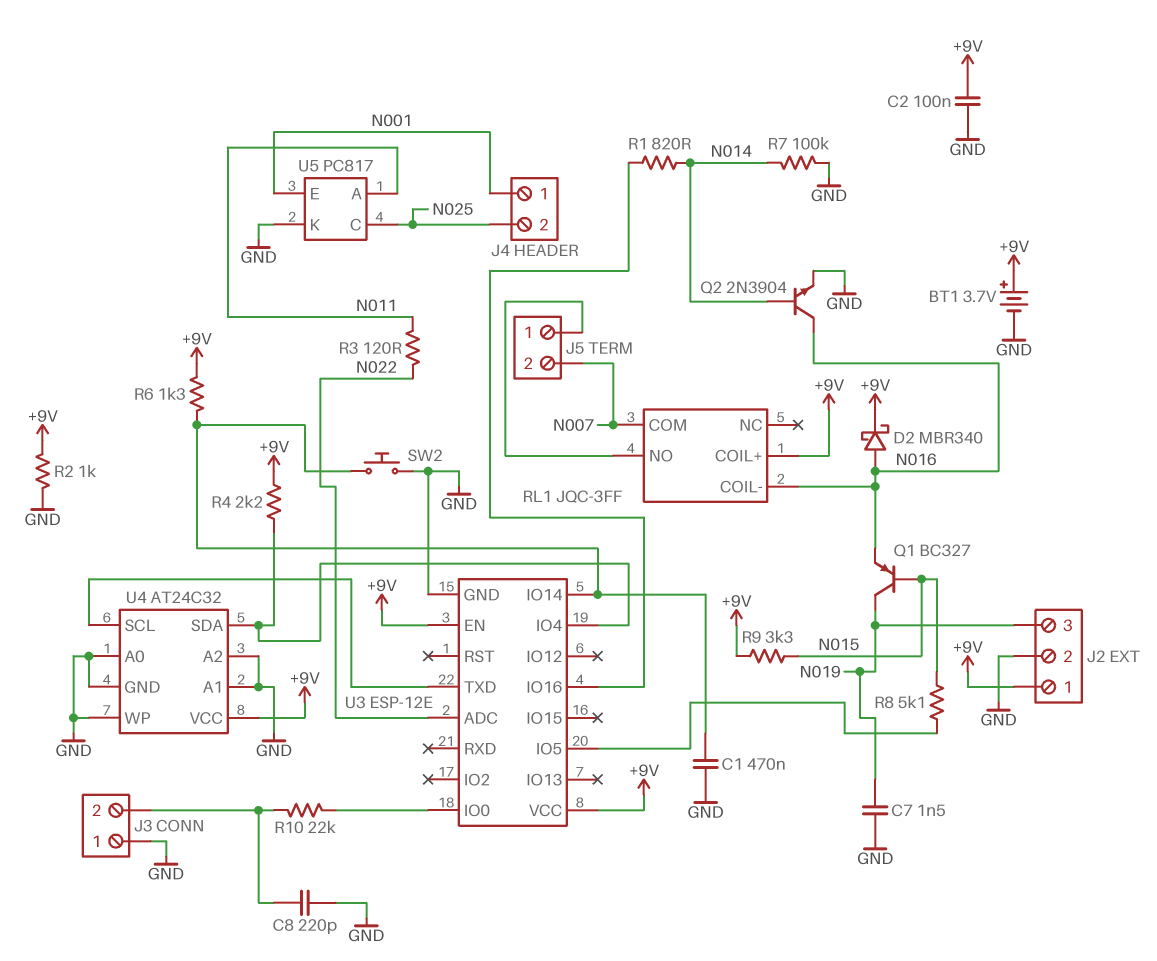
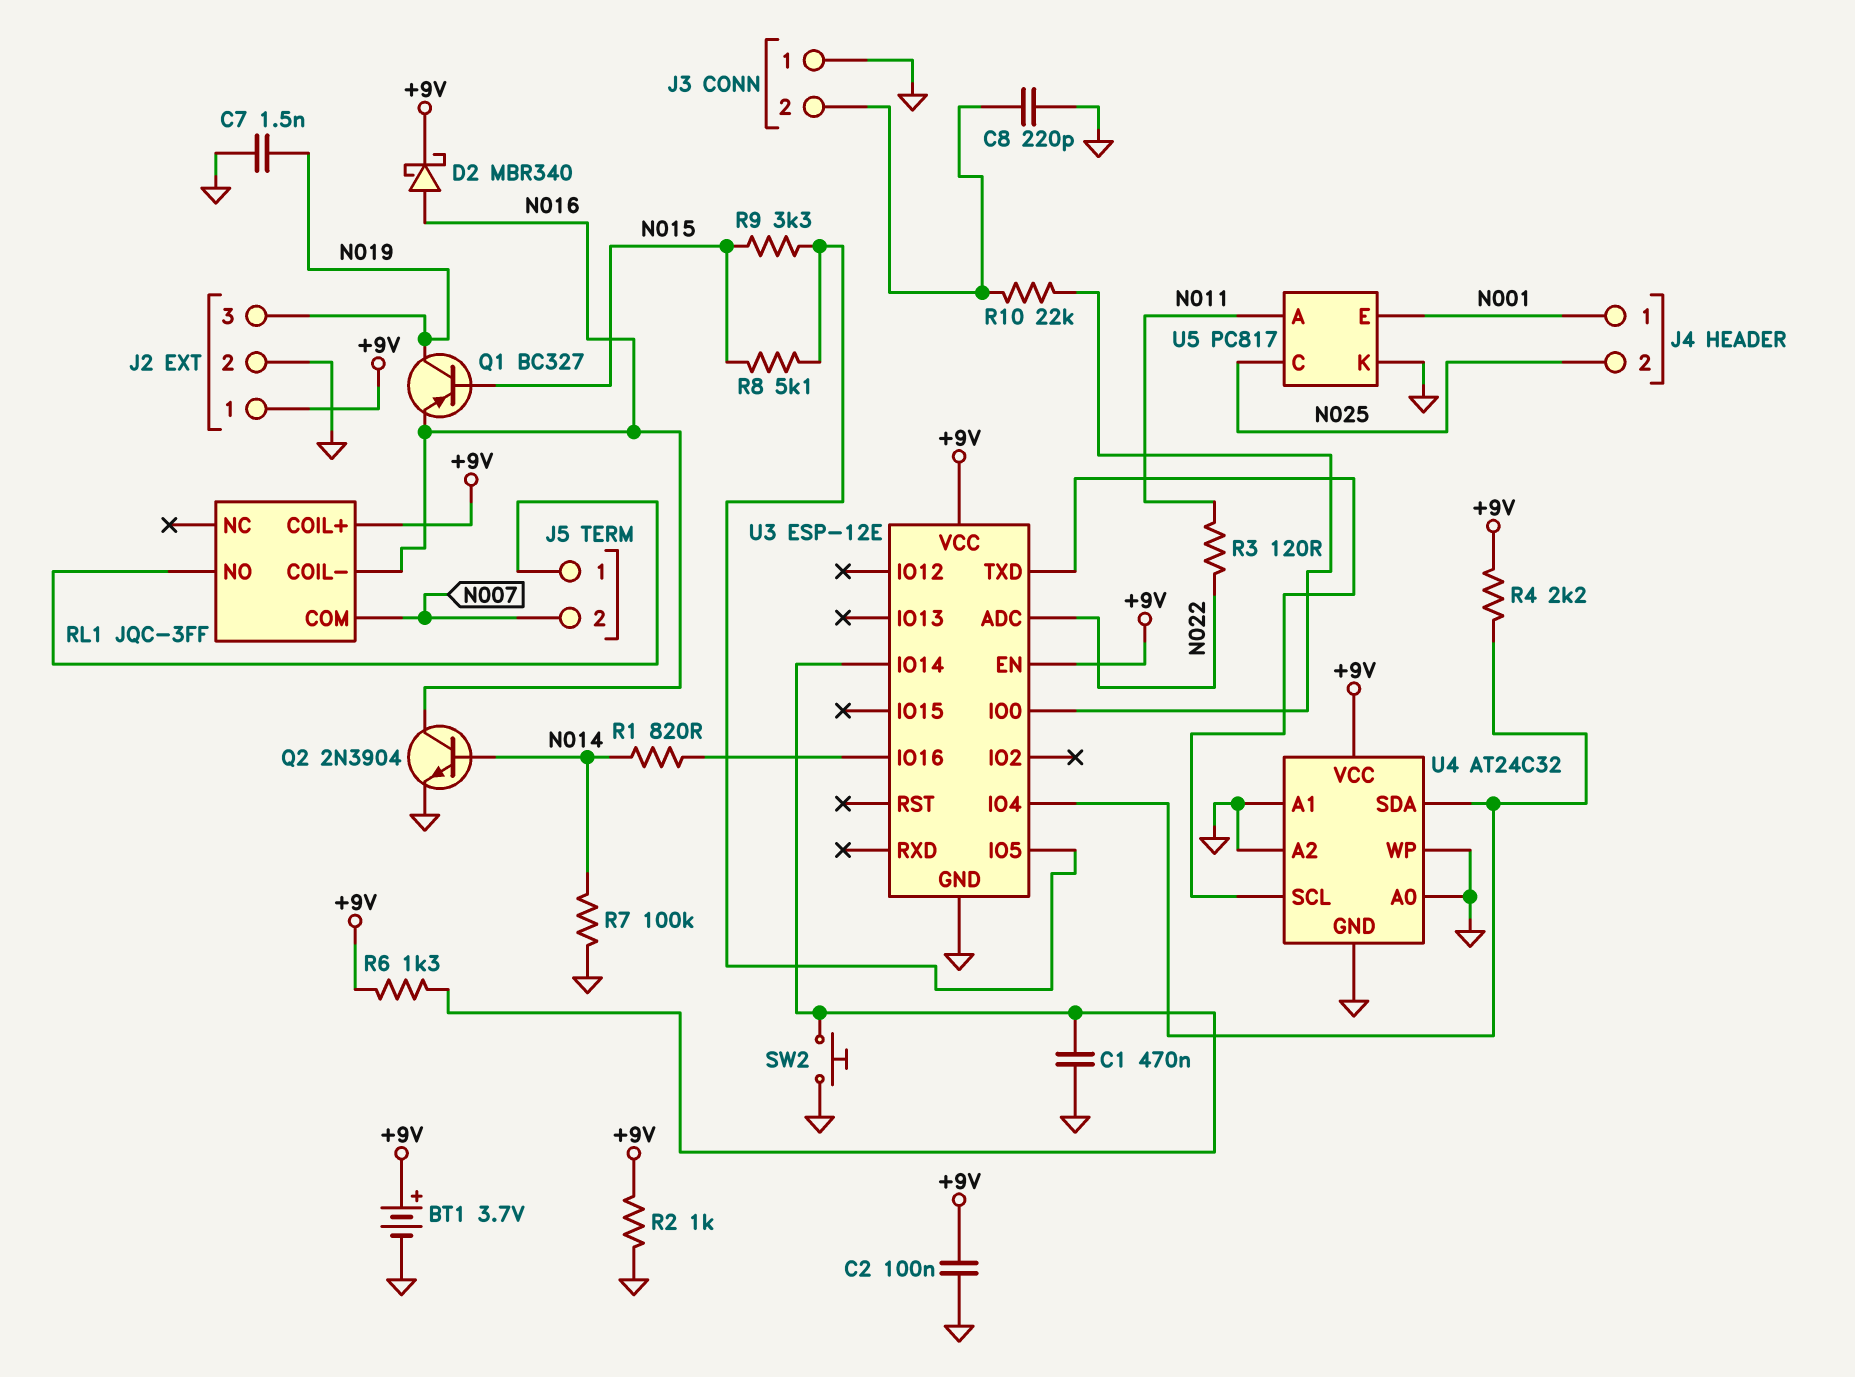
R9: 3.3k (+9V, N015) -> 3.3k (N015, U3/IO5)

